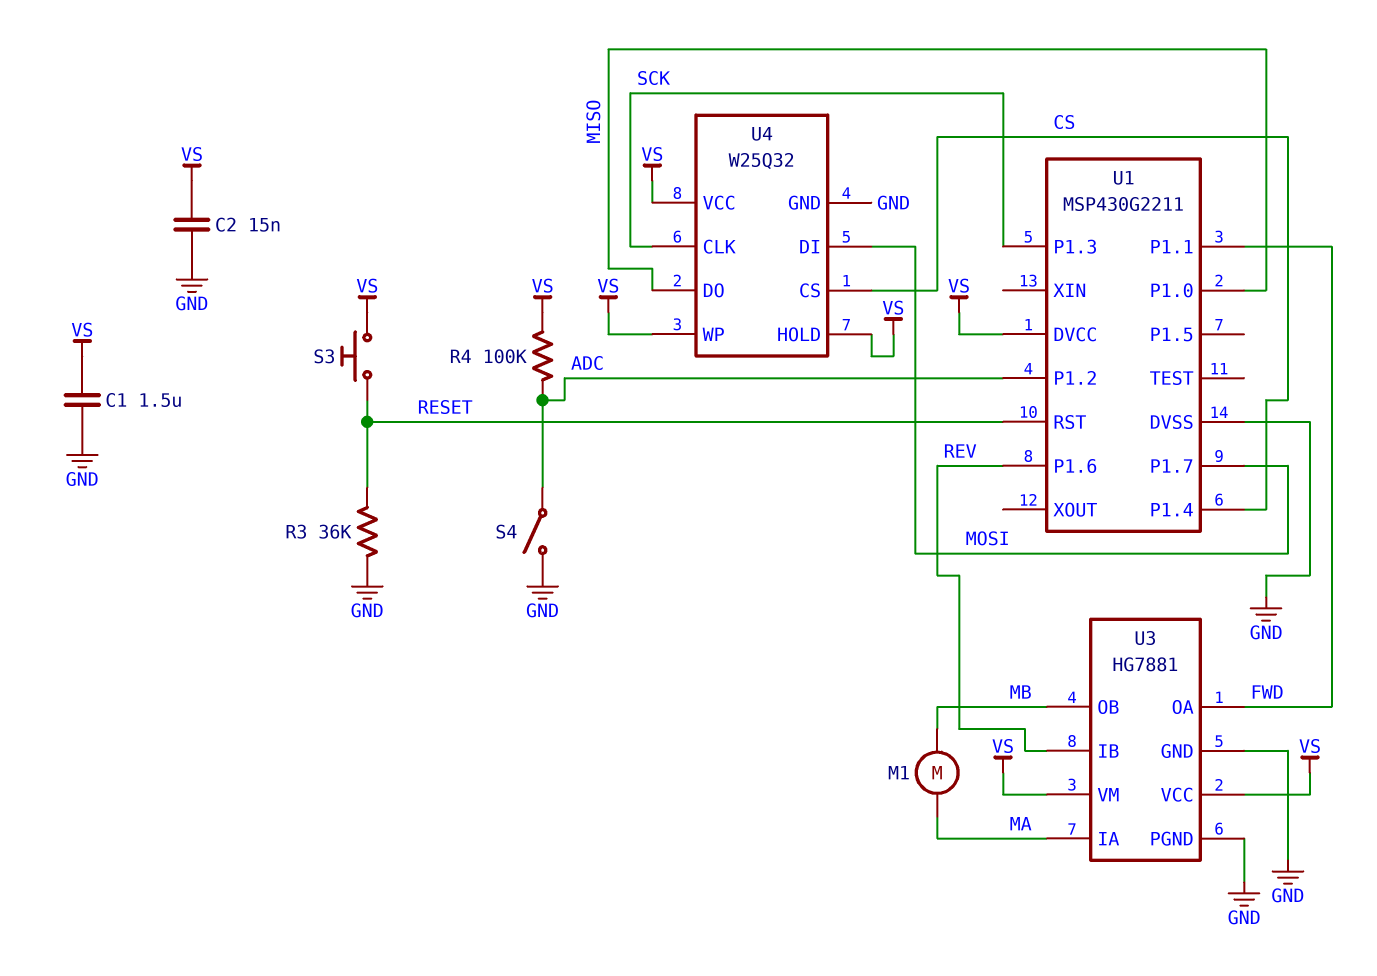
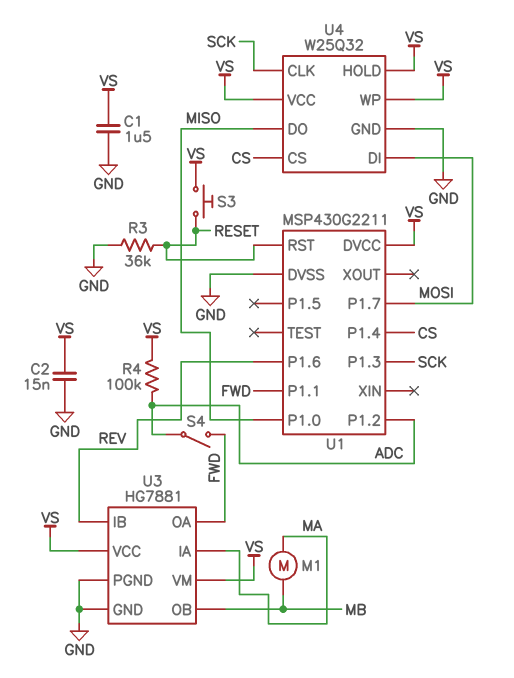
S4: switch (ADC, GND) -> switch (ADC, FWD)

